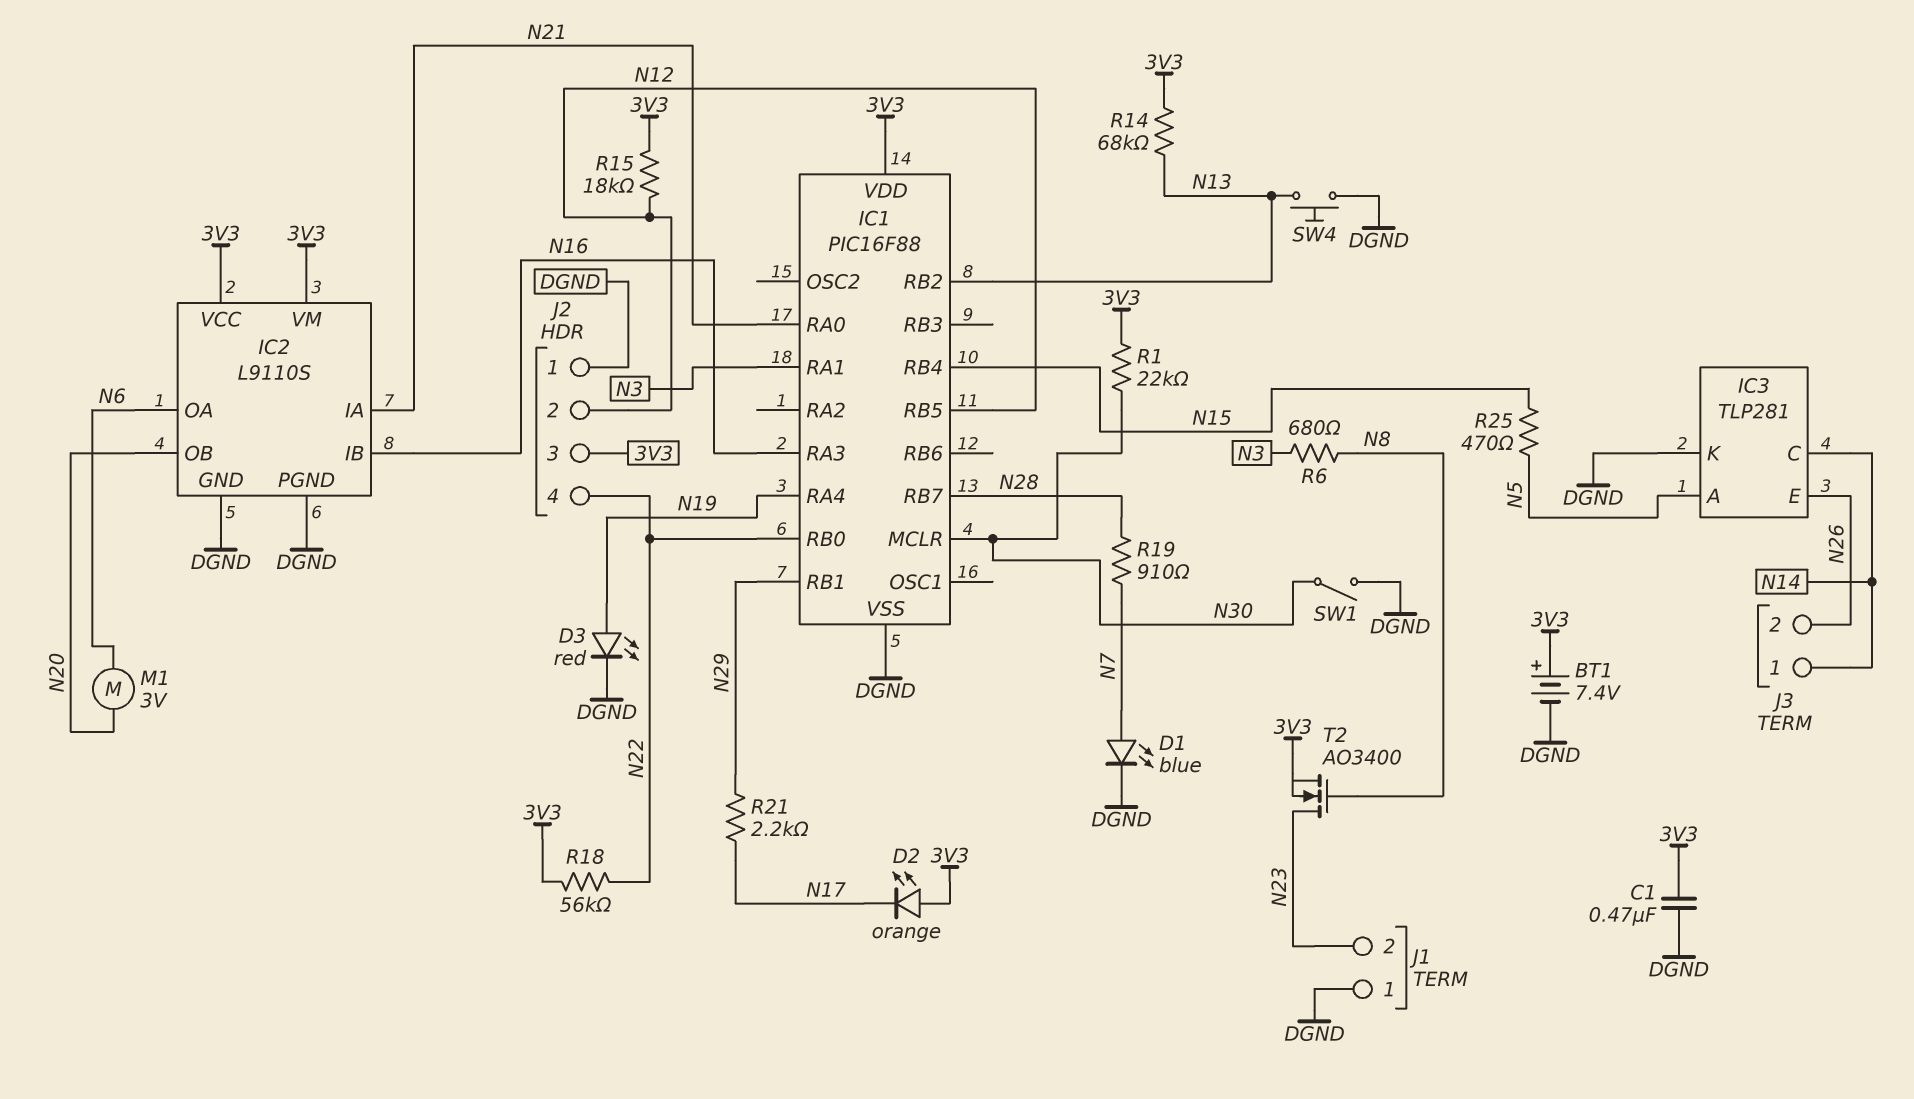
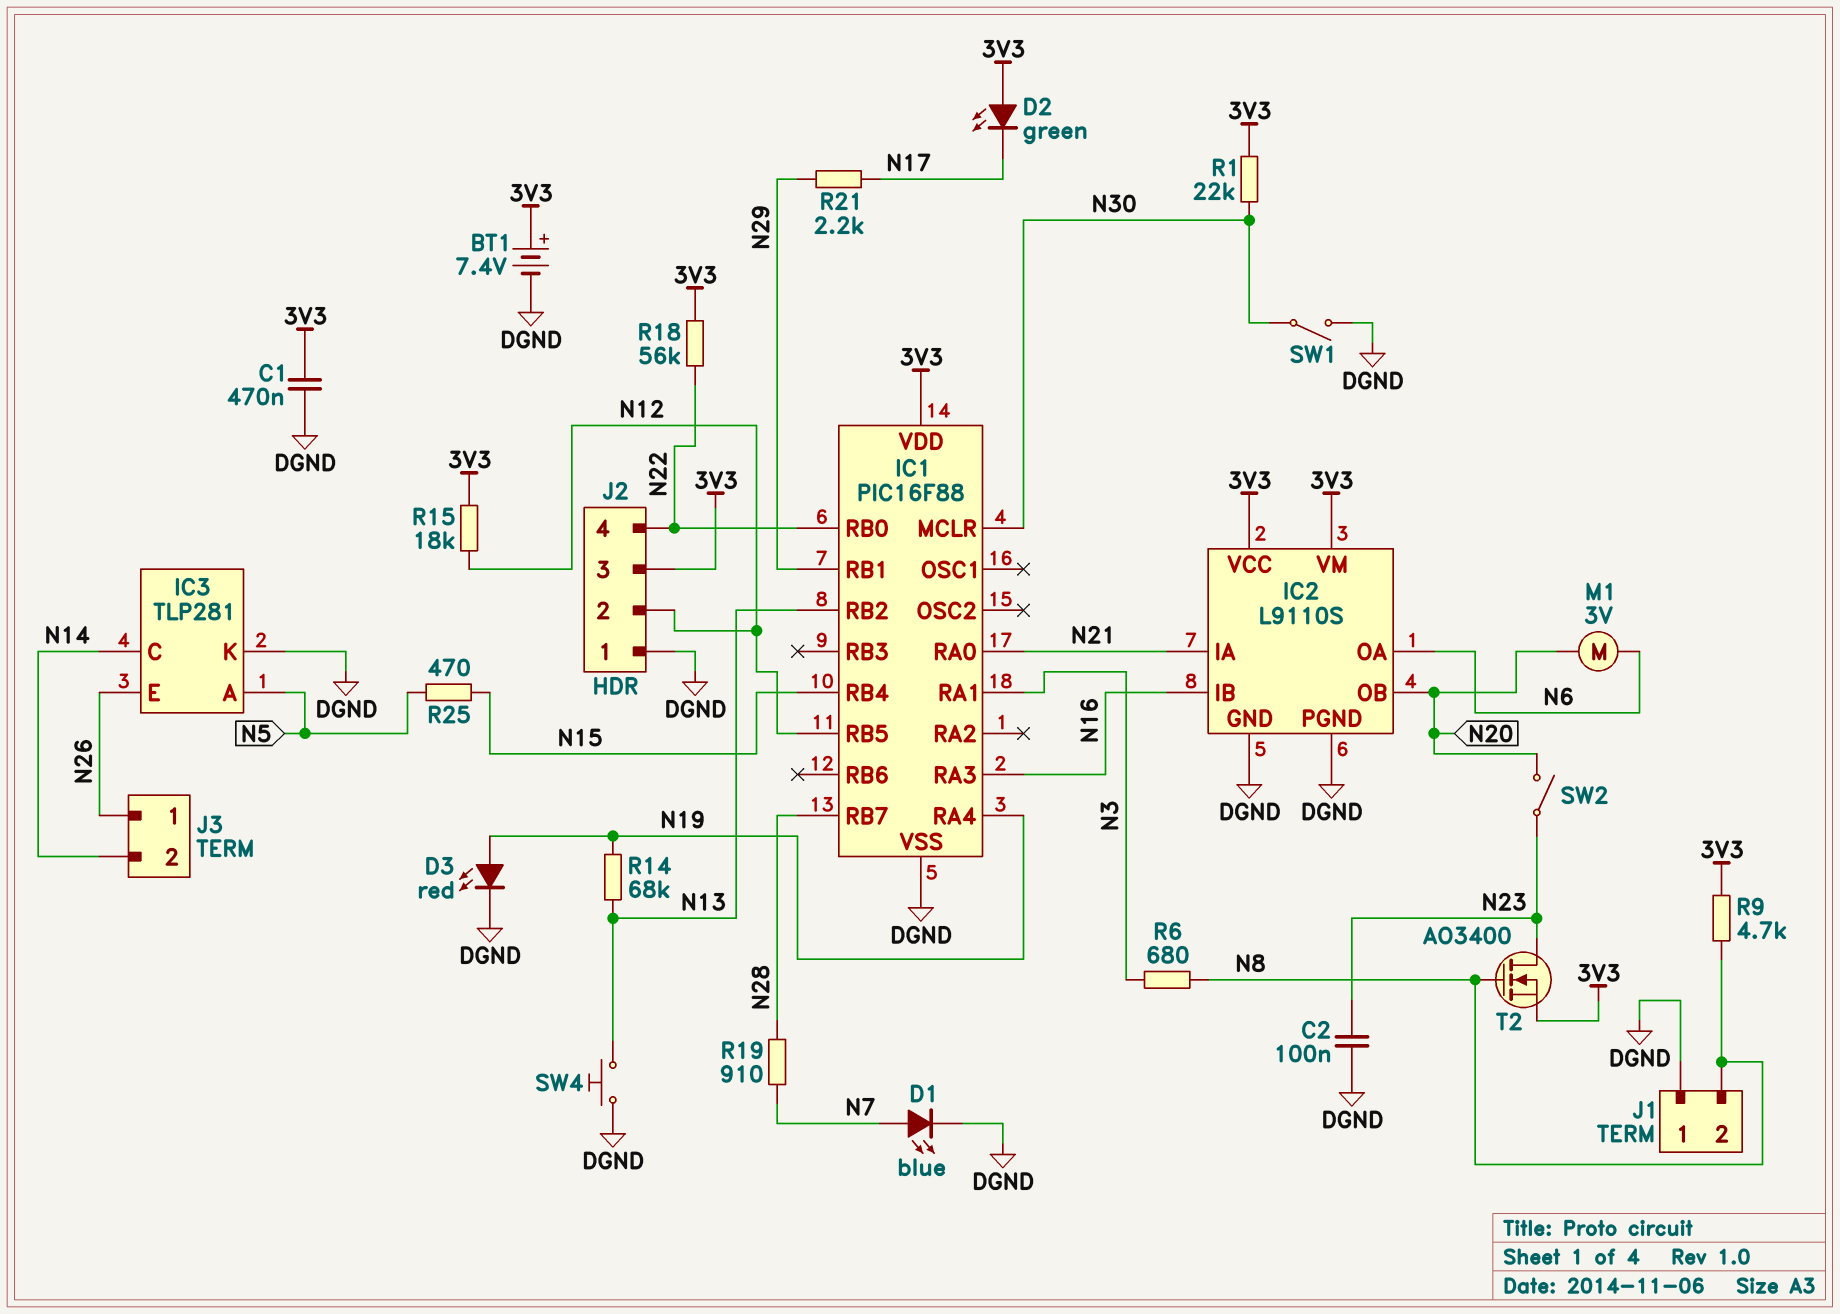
C2: none -> 100nF (DGND, N23)
D2: LED orange (A 3V3, K N17) -> LED green (A 3V3, K N17)
J1 pin 2: N23 -> N8
J3 pin 1: N14 -> N26
J3 pin 2: N26 -> N14
R9: none -> 4.7k (3V3, N8)
R14: 68k (3V3, N13) -> 68k (N13, N19)
SW2: none -> switch (N20, N23)

